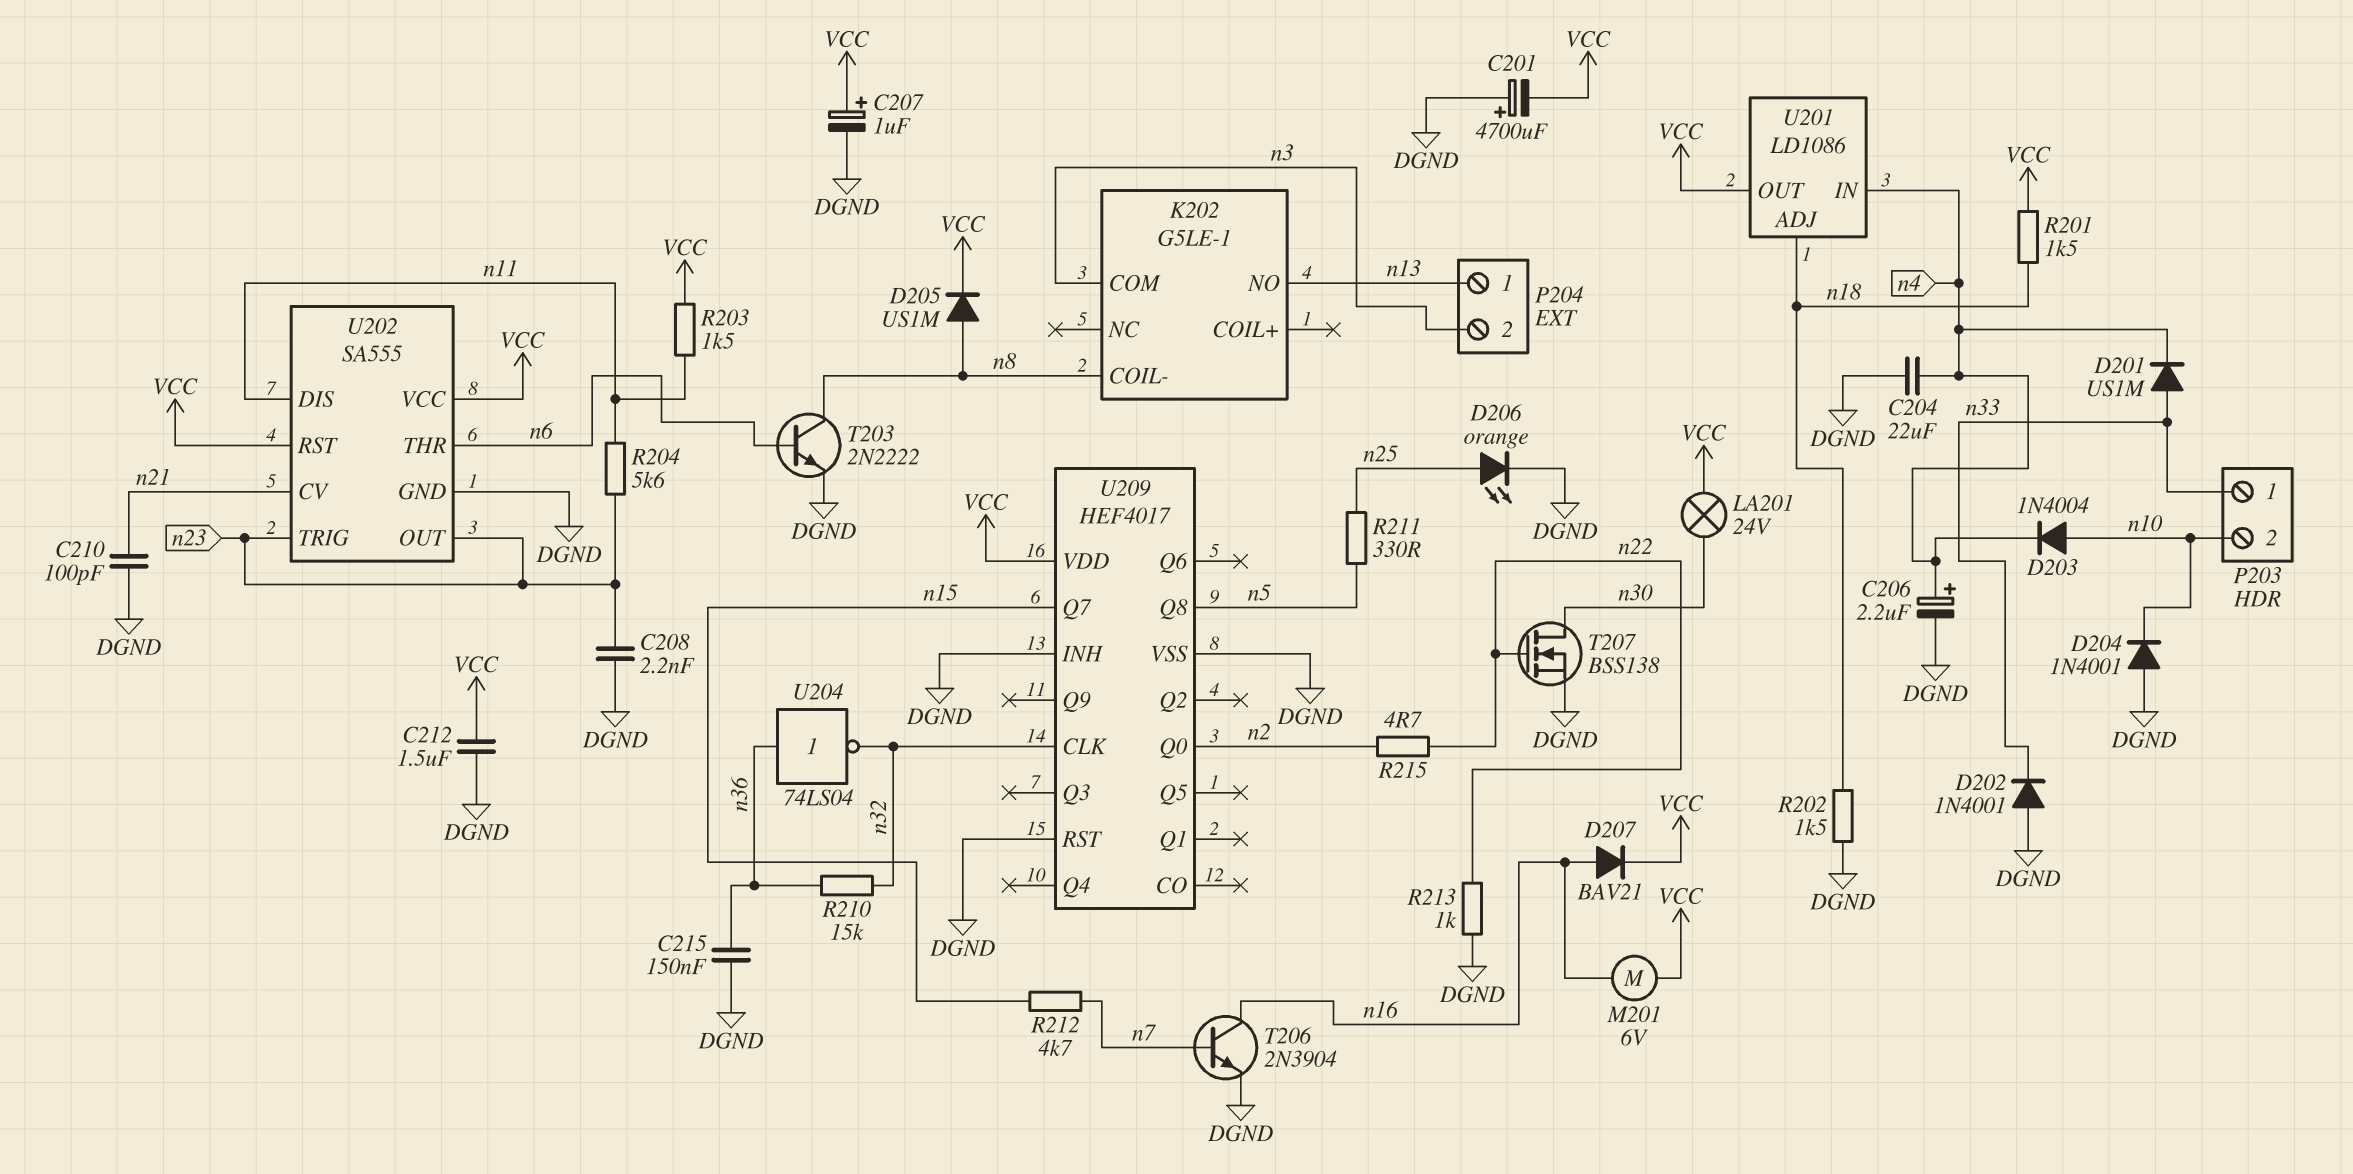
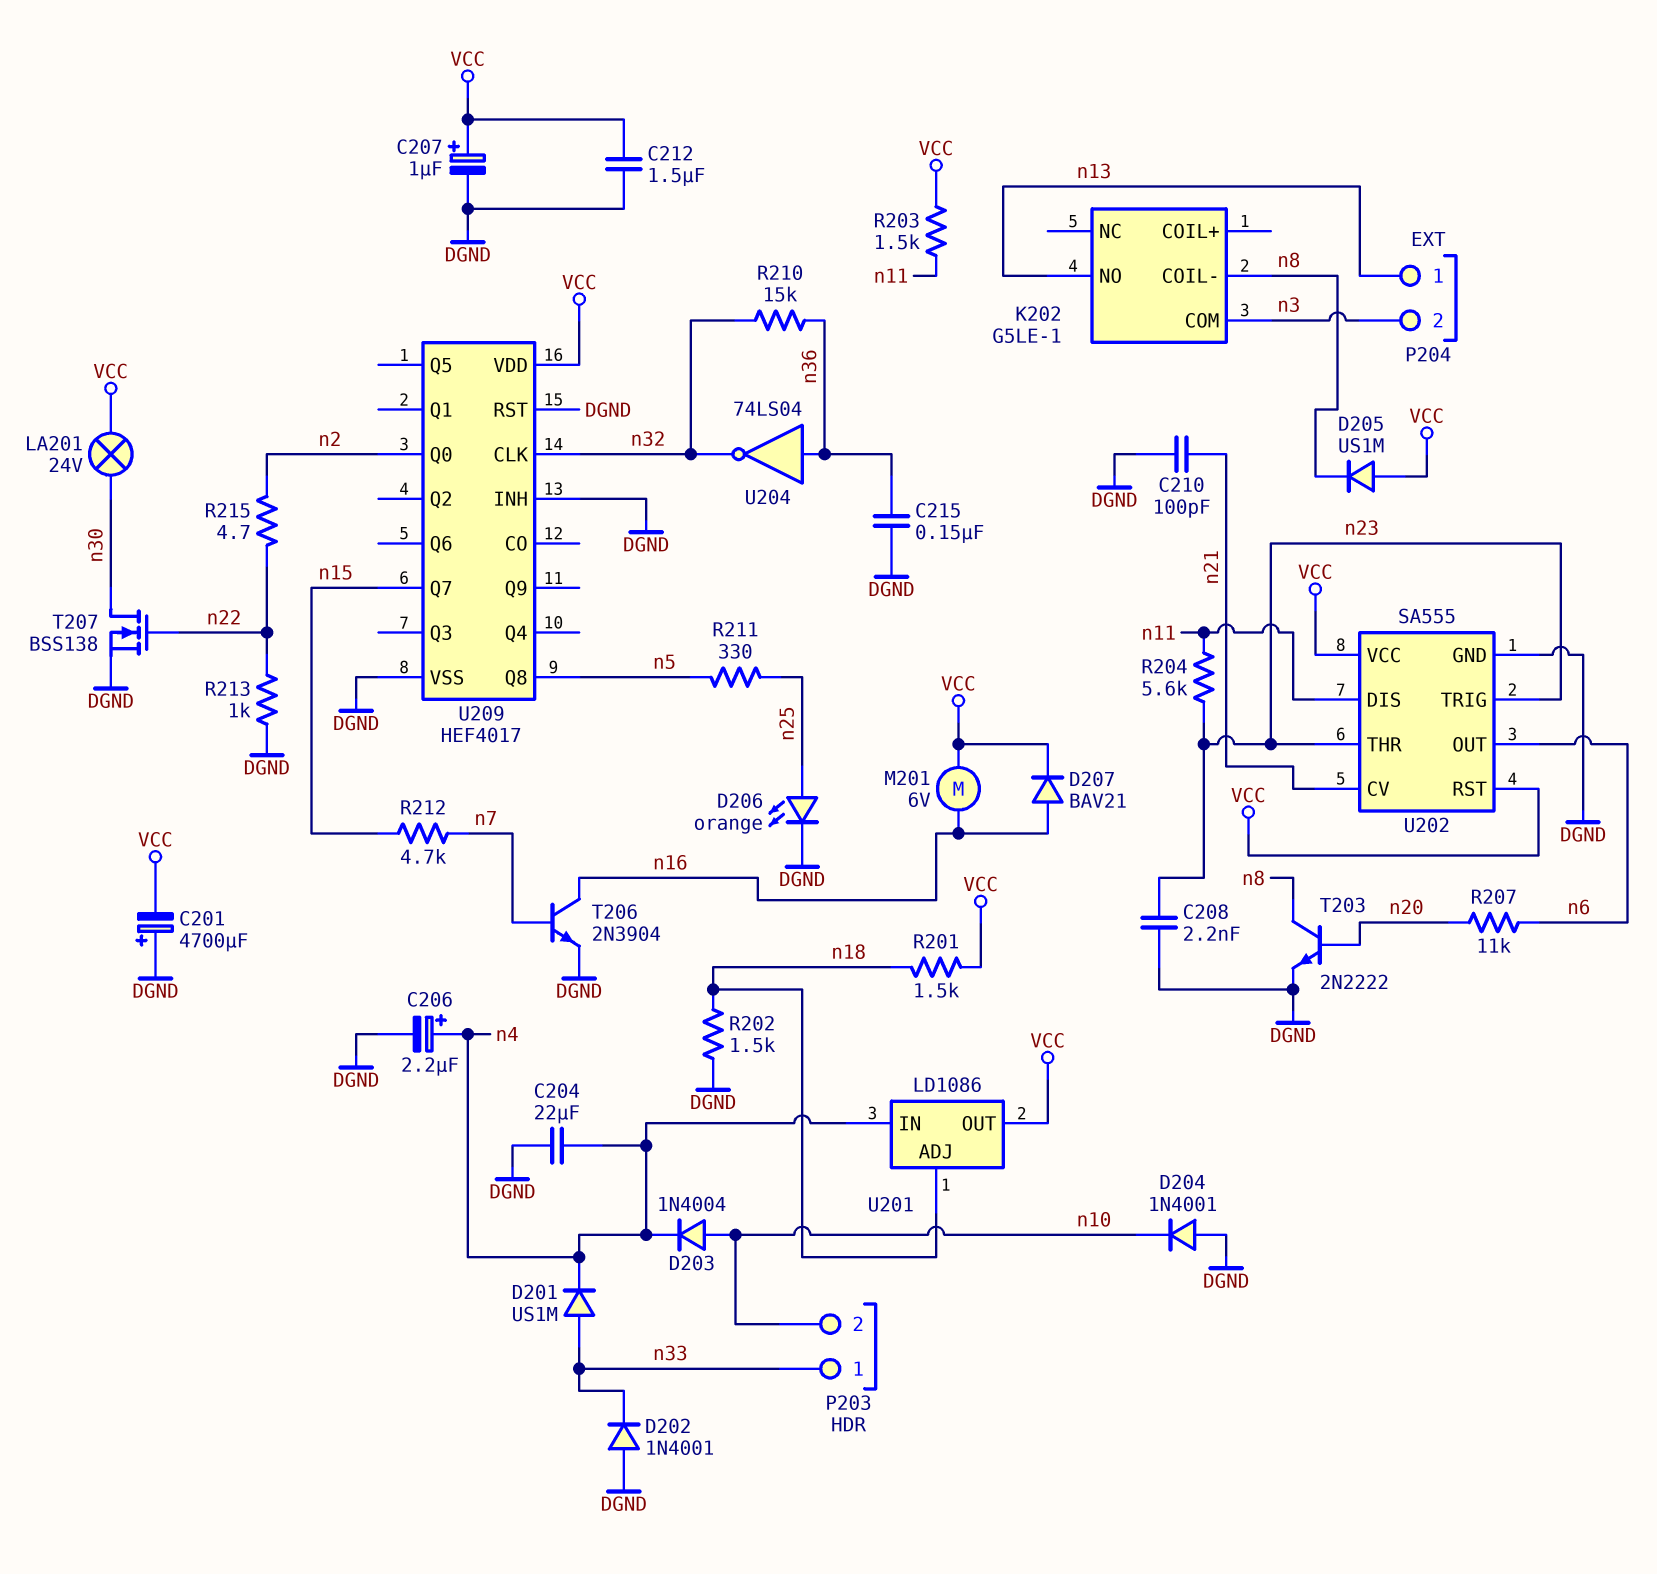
D205: diode US1M (A n8, K VCC) -> diode US1M (A VCC, K n8)
R207: none -> 11k (n6, n20)
T203: NPN 2N2222 (B n6, C n8, E DGND) -> NPN 2N2222 (B n20, C n8, E DGND)
U202 pin OUT: n23 -> n6
U202 pin THR: n6 -> n23

